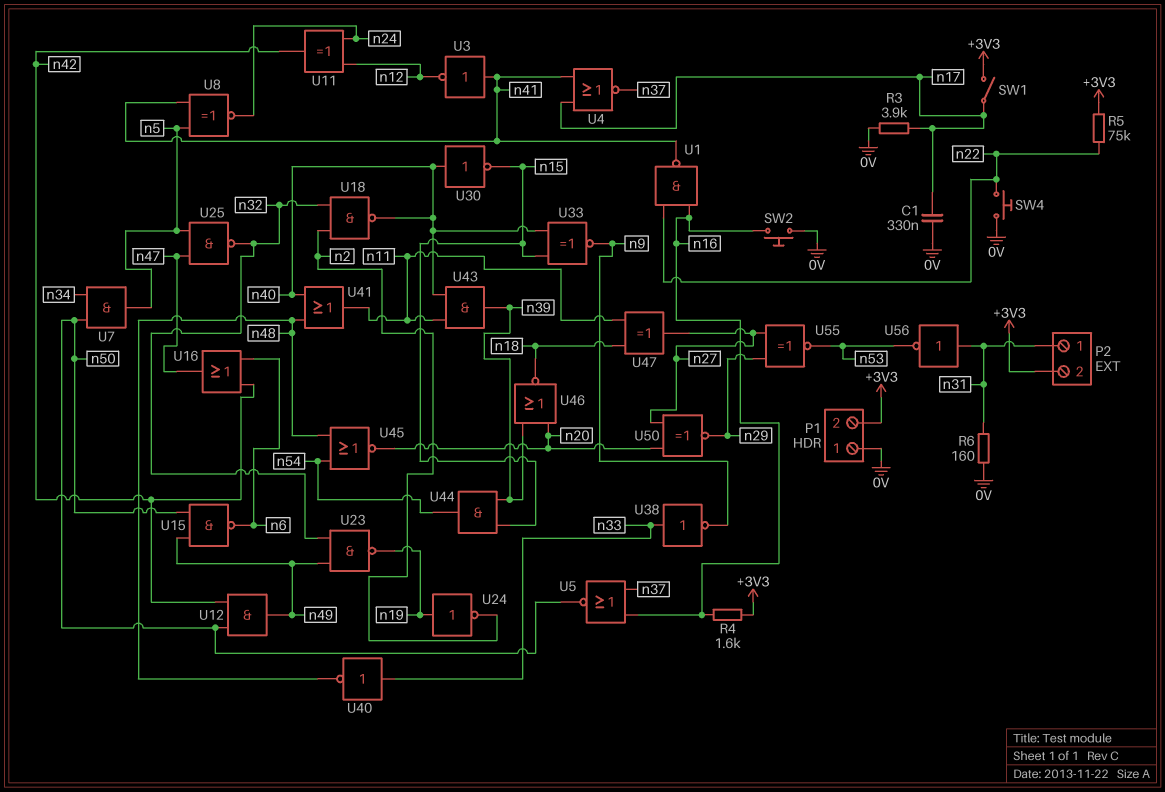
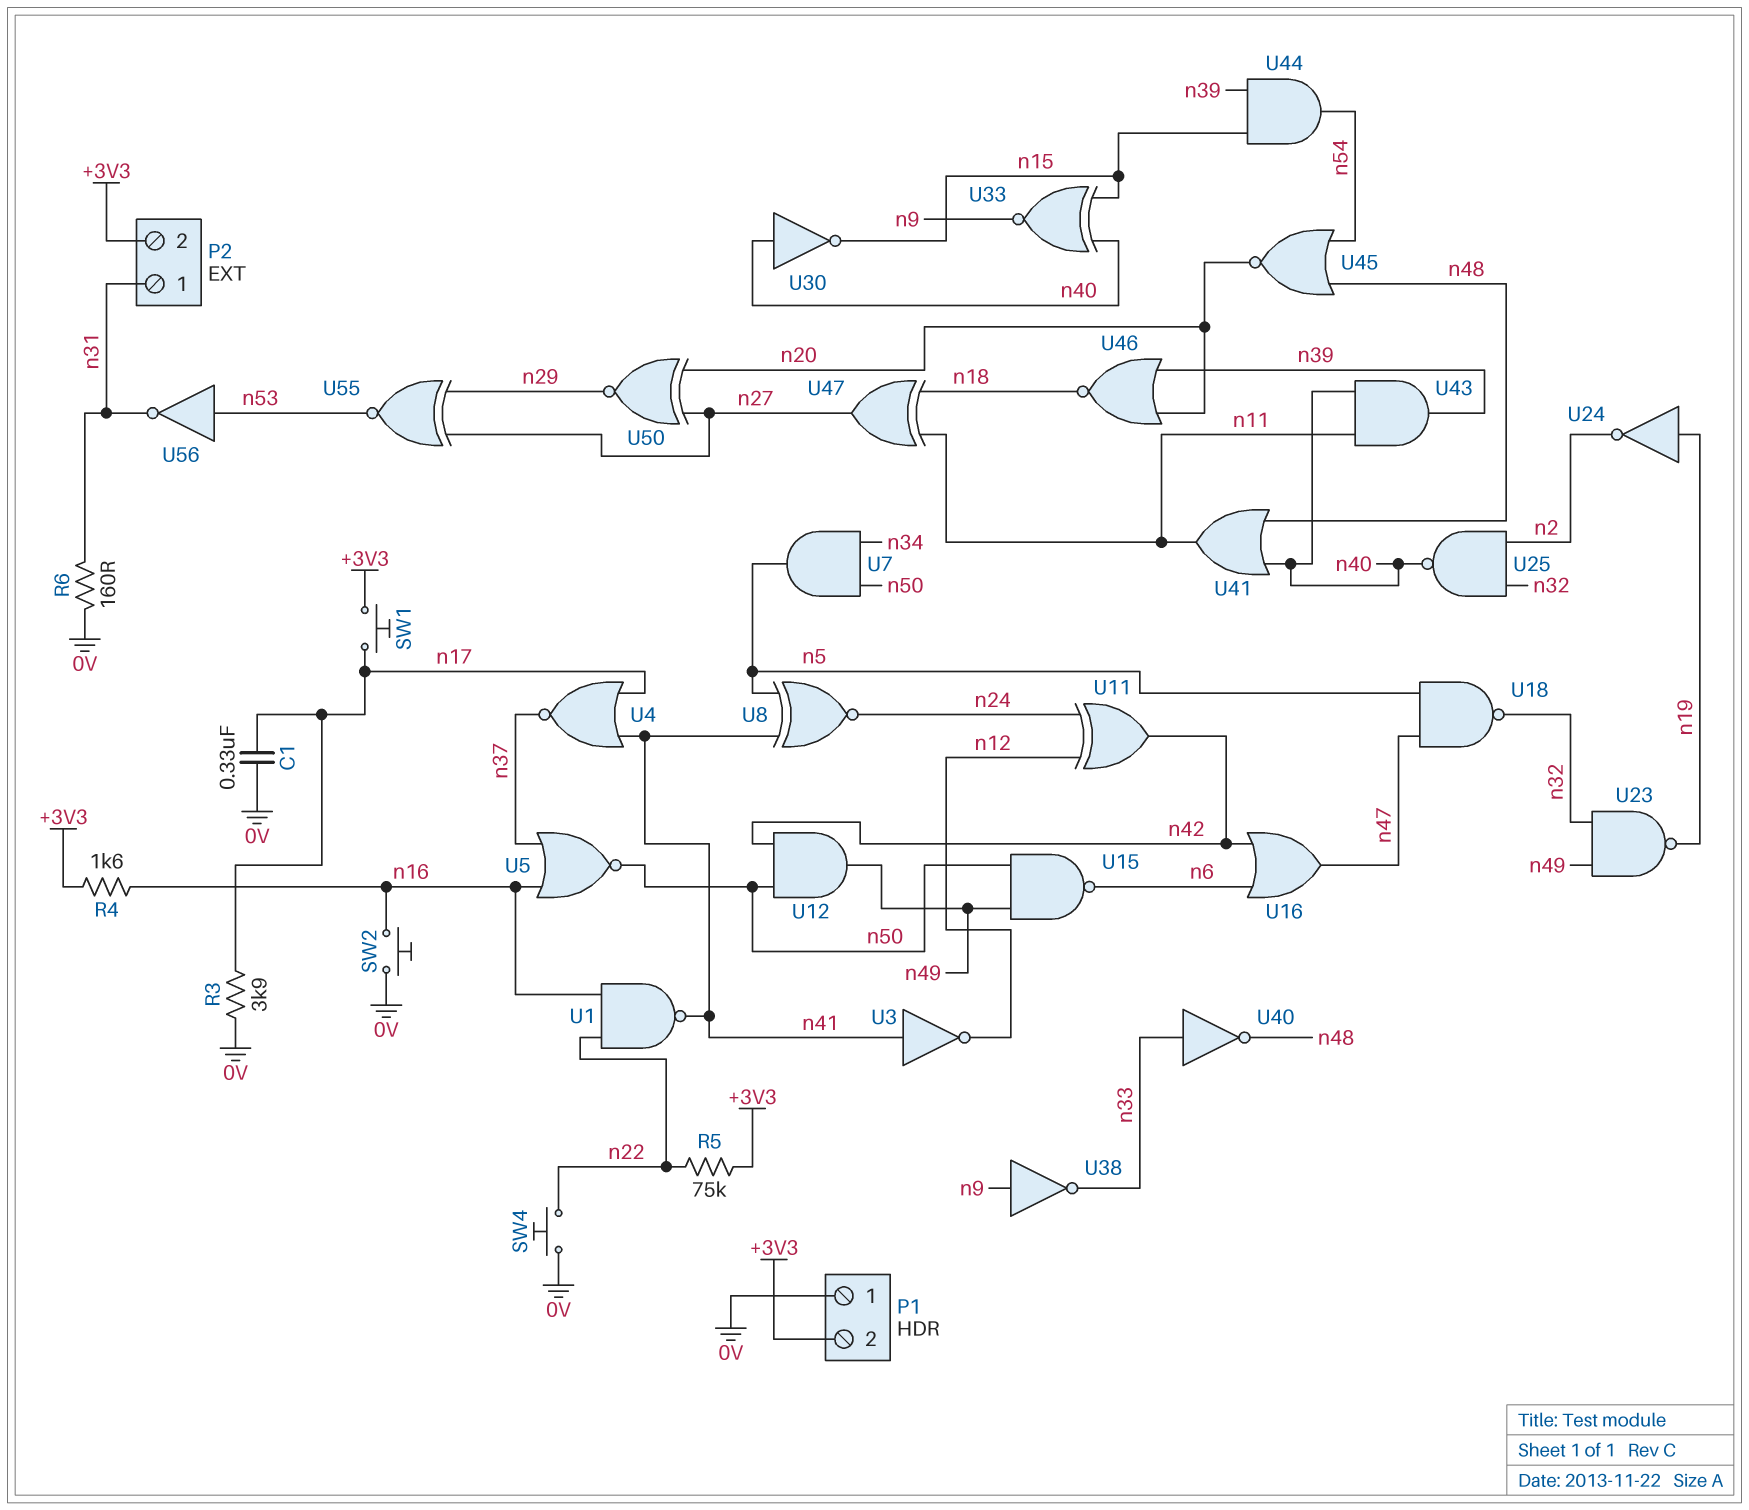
SW1: switch (+3V3, n17) -> button (+3V3, n17)
U18: NAND (in n2, in n32, out n40) -> NAND (in n5, in n47, out n32)
U25: NAND (in n5, in n47, out n32) -> NAND (in n2, in n32, out n40)
U38: NOT (in n33, out n9) -> NOT (in n9, out n33)
U56: NOT (in n31, out n53) -> NOT (in n53, out n31)

